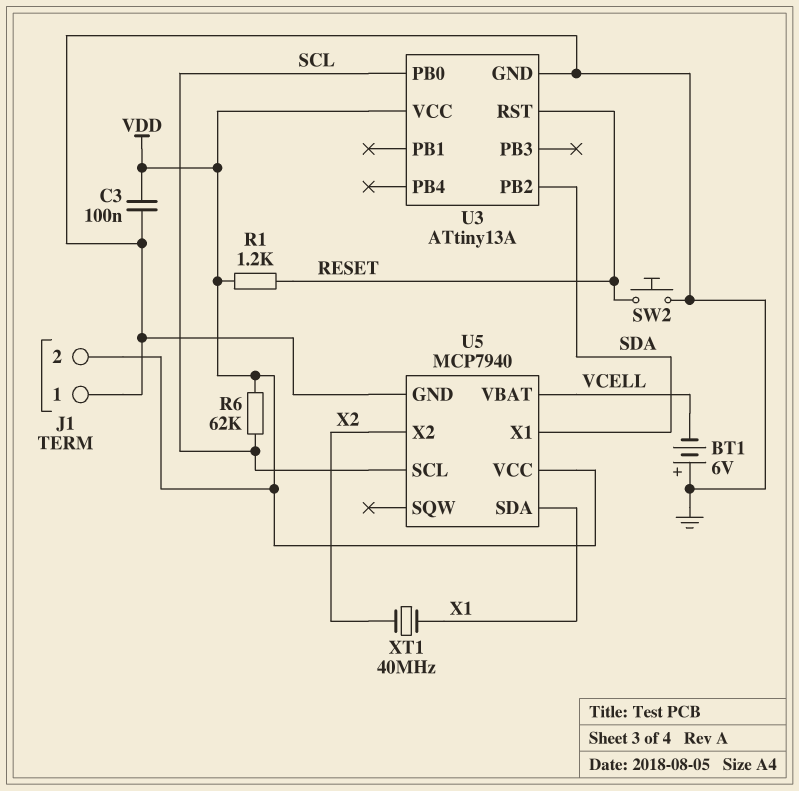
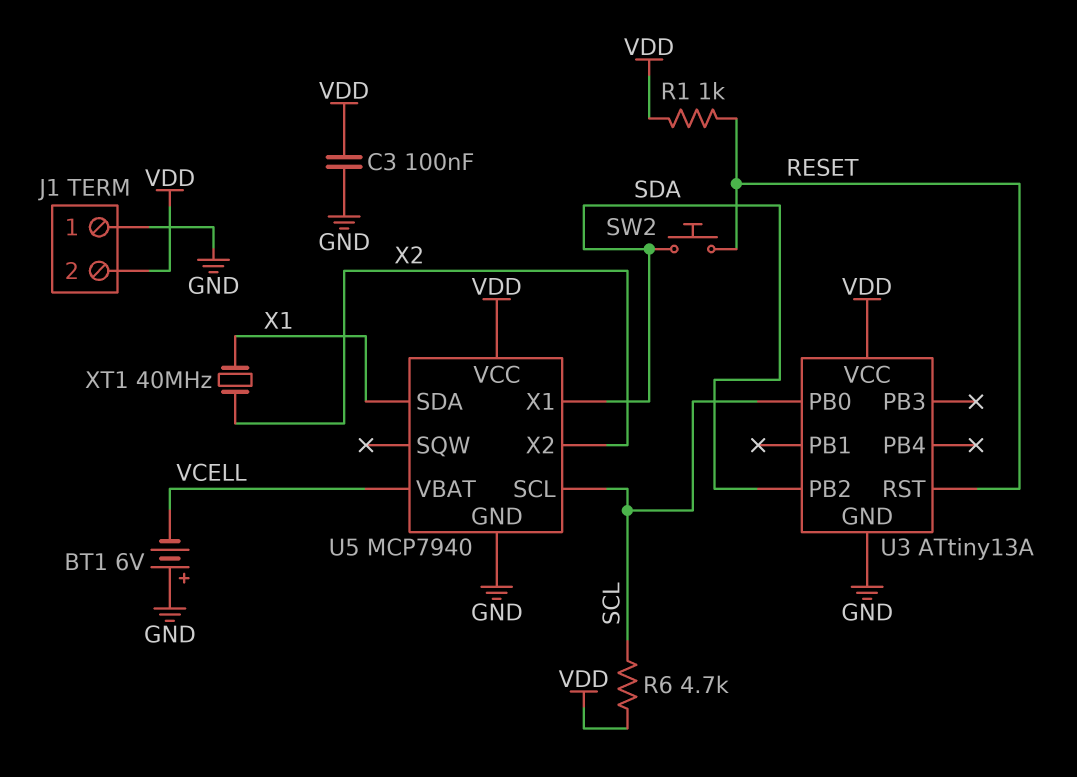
R1: 1.2k (RESET, VDD) -> 1k (RESET, VDD)
R6: 62k (SCL, VDD) -> 4.7k (SCL, VDD)
SW2: button (GND, RESET) -> button (RESET, SDA)

